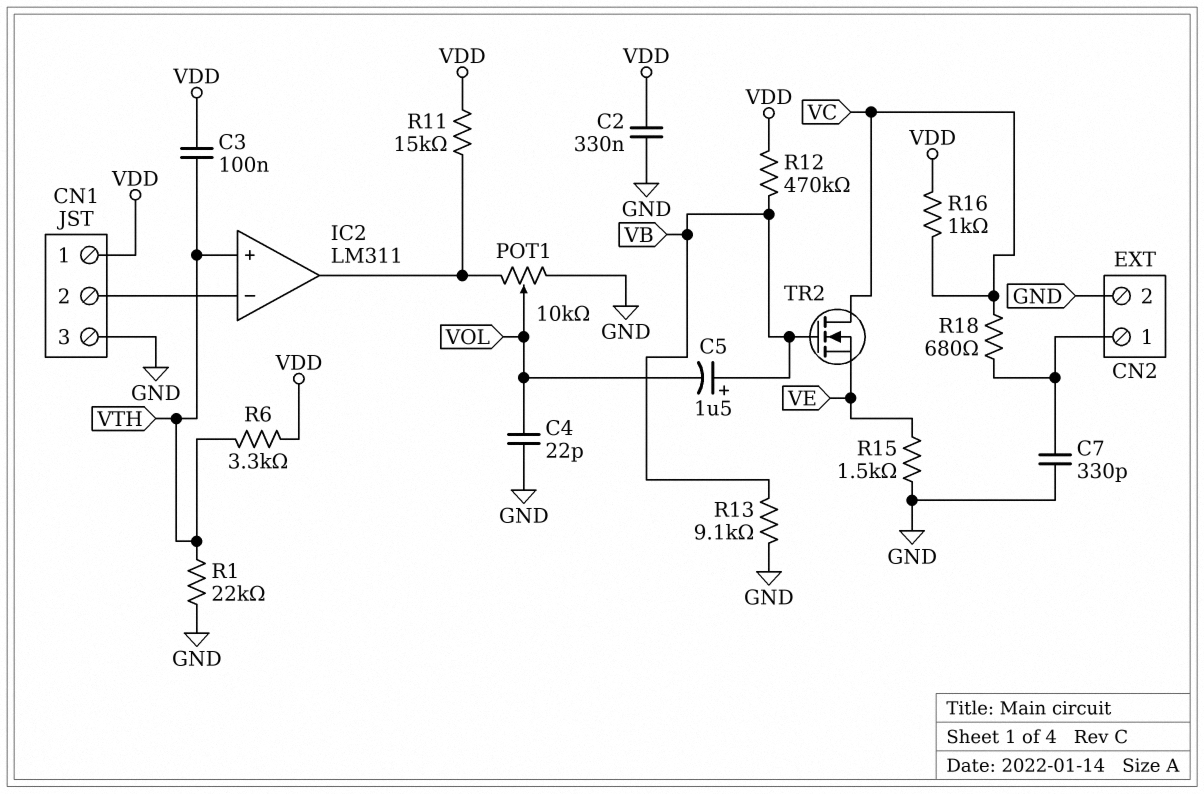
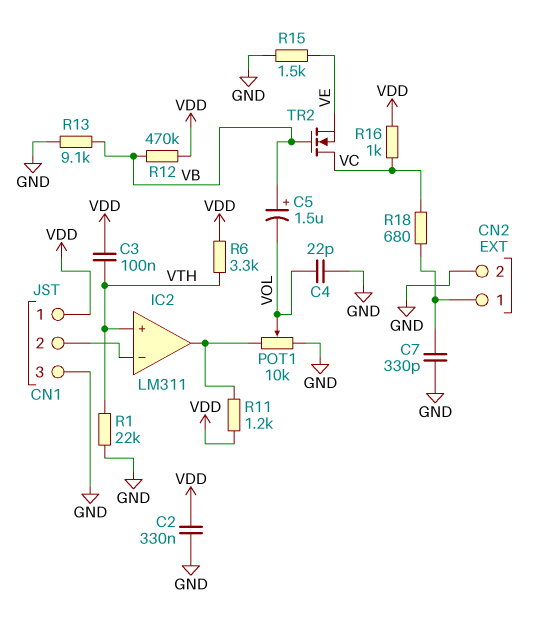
R11: 15k (IC2/out, VDD) -> 1.2k (IC2/out, VDD)

